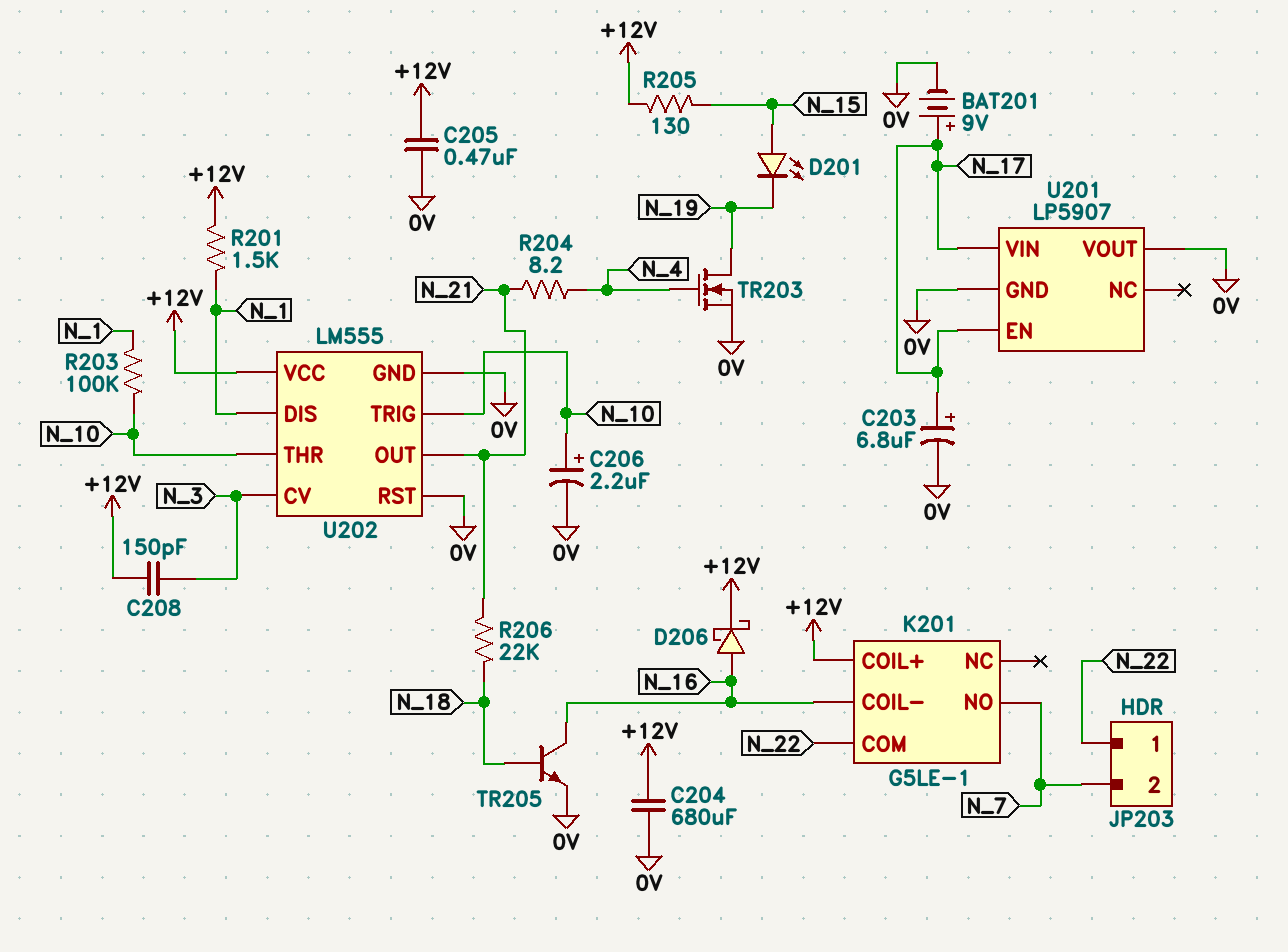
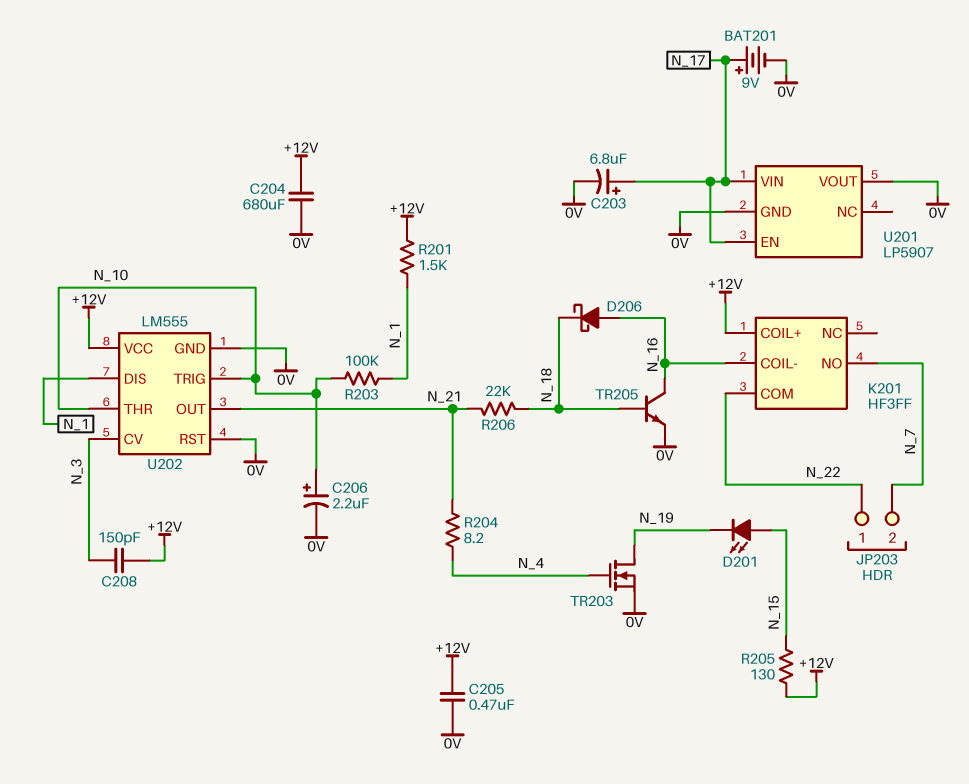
D206: schottky (A N_16, K +12V) -> schottky (A N_16, K N_18)
K201: G5LE-1 -> HF3FF

